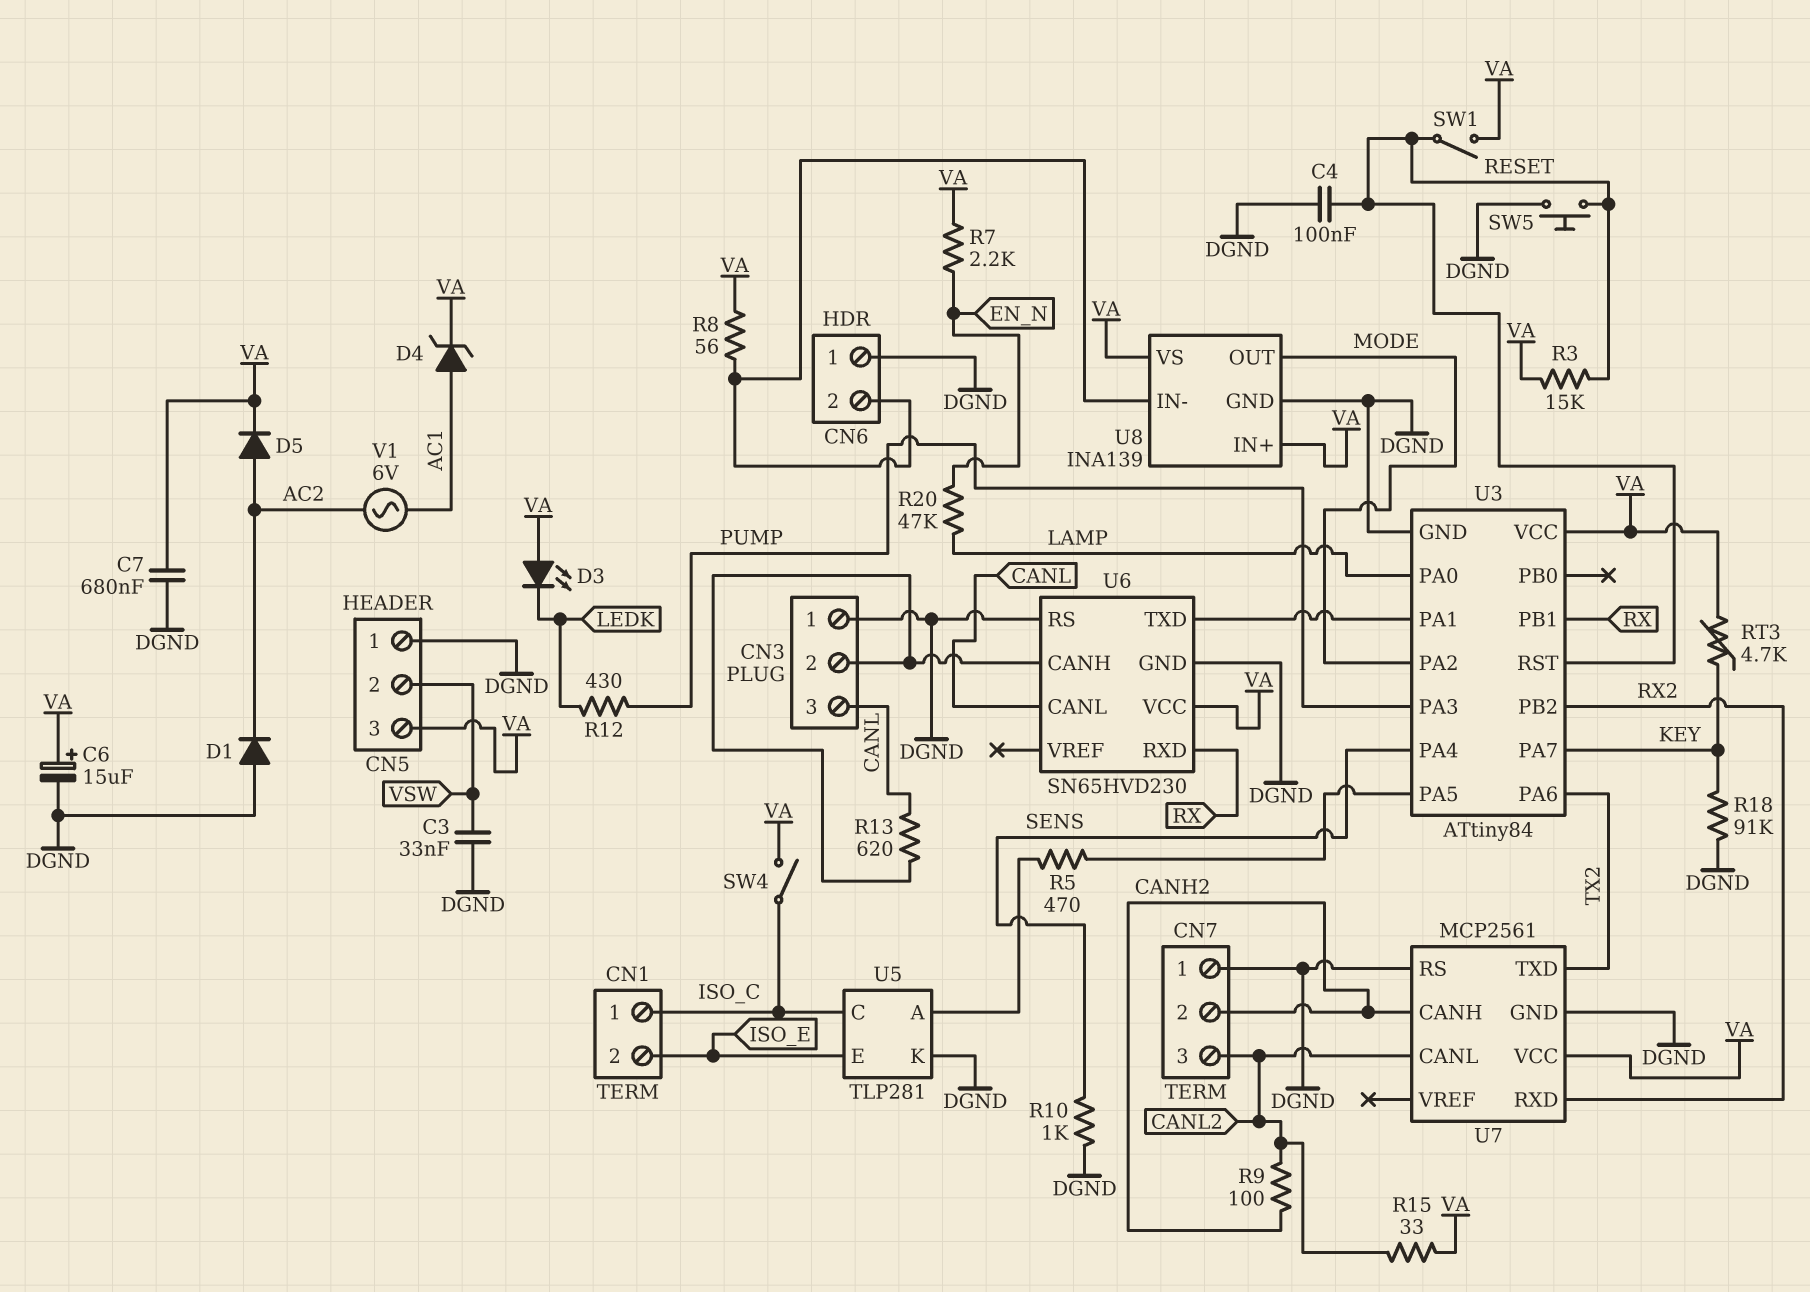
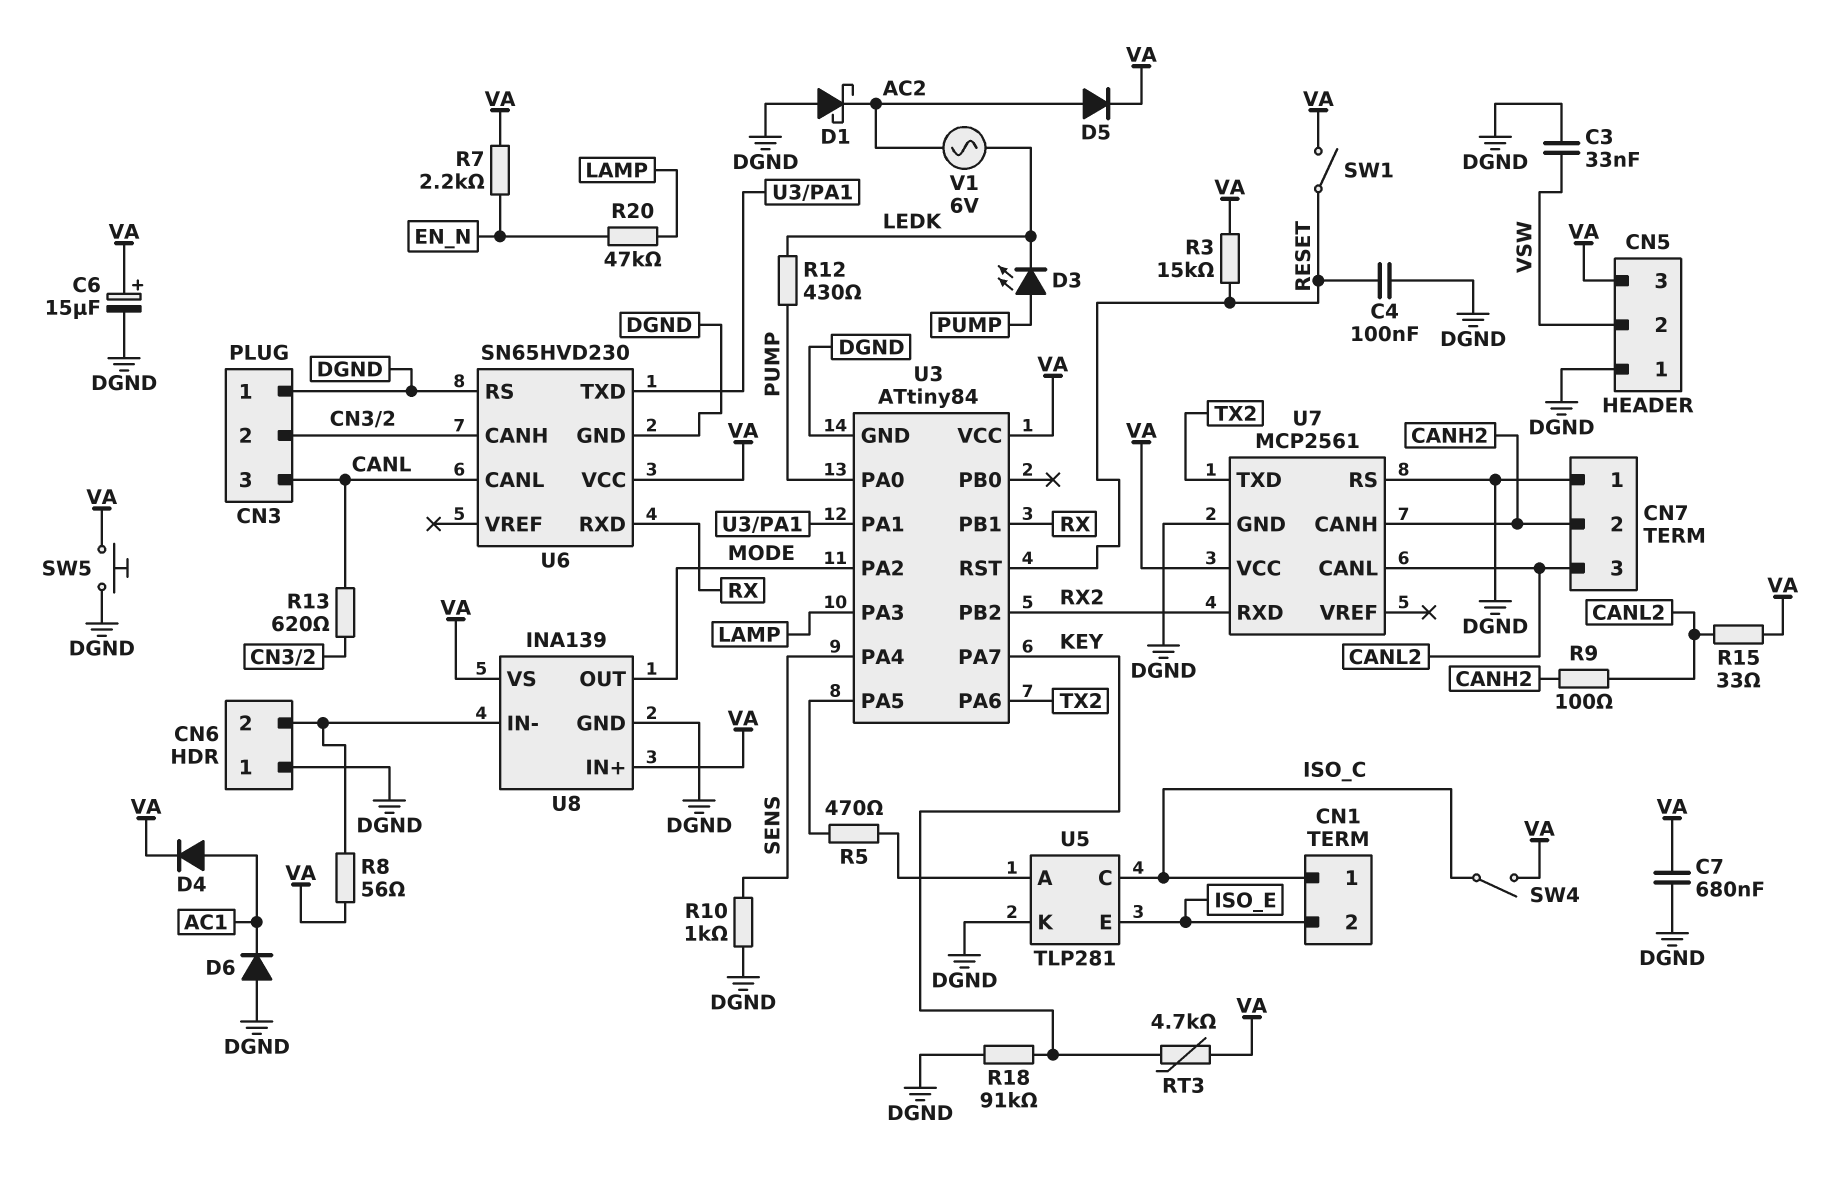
D1: diode (A DGND, K AC2) -> schottky (A DGND, K AC2)
D3: LED (A VA, K LEDK) -> LED (A PUMP, K LEDK)
D4: zener (A AC1, K VA) -> diode (A AC1, K VA)
D6: none -> diode (A DGND, K AC1)
SW5: button (DGND, RESET) -> button (DGND, VA)
U3 pin PA0: LAMP -> PUMP
U3 pin PA3: PUMP -> LAMP
V1: AC 6V (AC1, AC2) -> AC 6V (AC2, LEDK)

